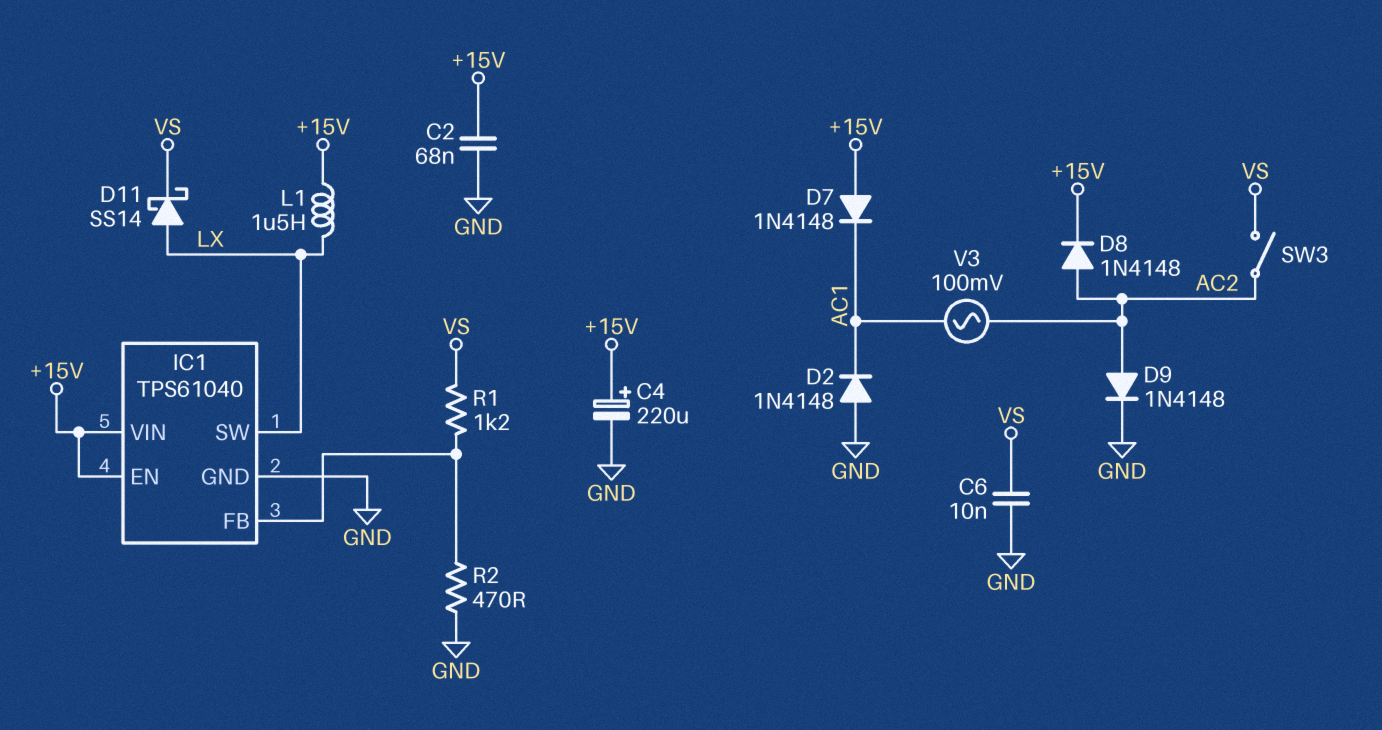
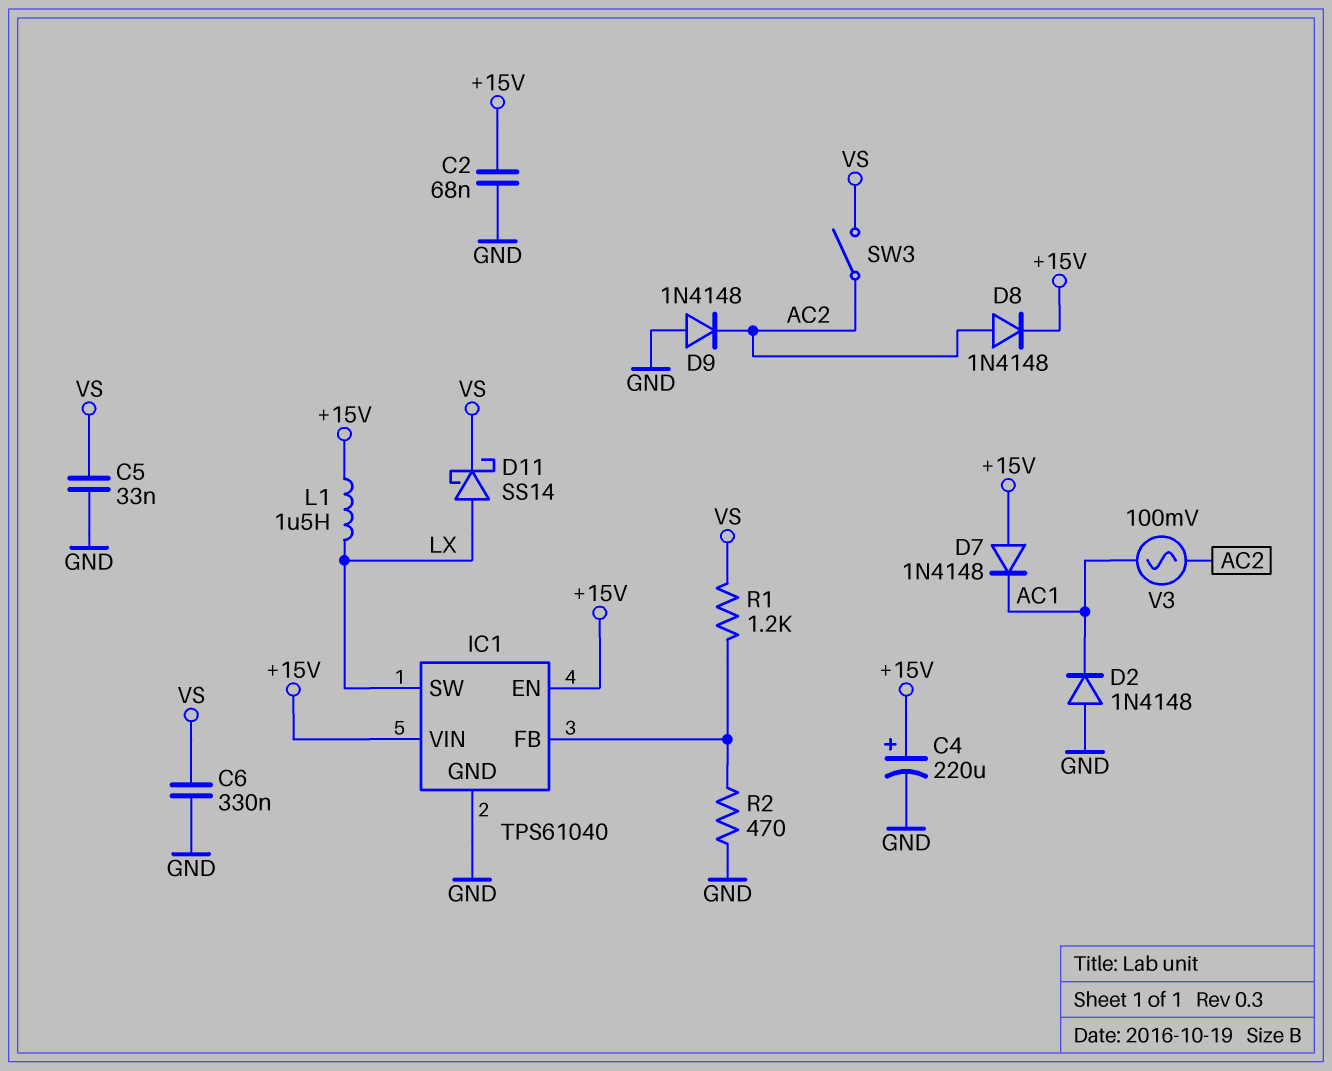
C5: none -> 33nF (GND, VS)
C6: 10nF (GND, VS) -> 330nF (GND, VS)
D9: diode 1N4148 (A AC2, K GND) -> diode 1N4148 (A GND, K AC2)

